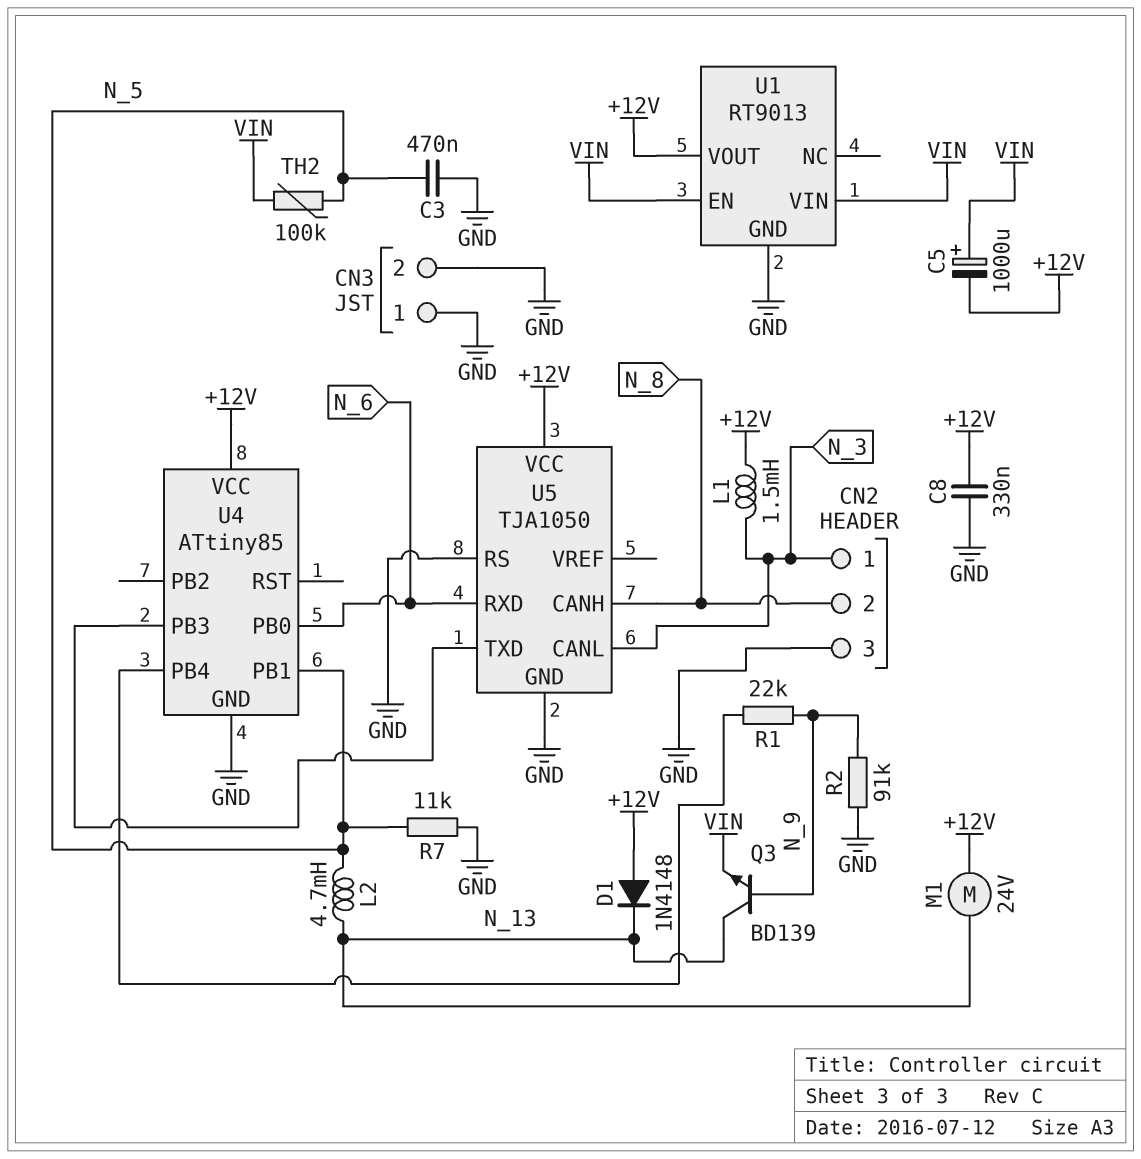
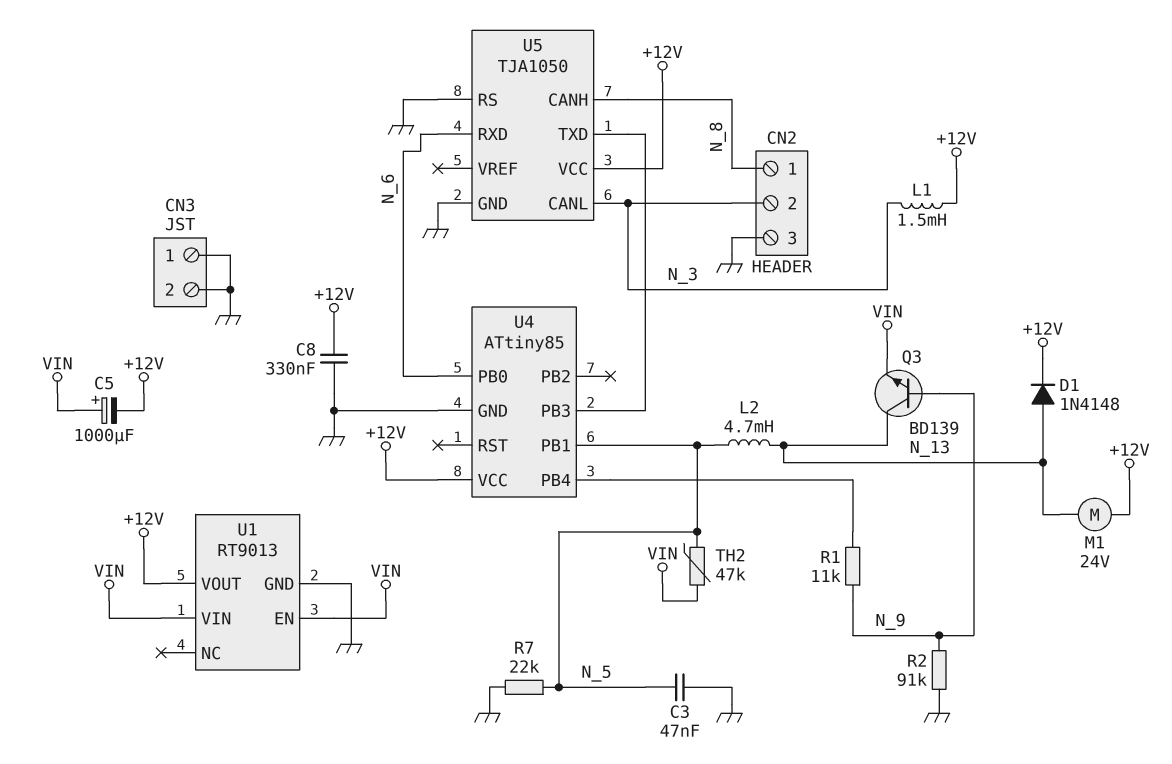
C3: 470nF (GND, N_5) -> 47nF (GND, N_5)
CN2 pin 1: N_3 -> N_8
CN2 pin 2: N_8 -> N_3
D1: diode 1N4148 (A +12V, K N_13) -> diode 1N4148 (A N_13, K +12V)
R1: 22k (N_9, U4/PB4) -> 11k (N_9, U4/PB4)
R7: 11k (GND, N_5) -> 22k (GND, N_5)
TH2: 100k (N_5, VIN) -> 47k (N_5, VIN)

